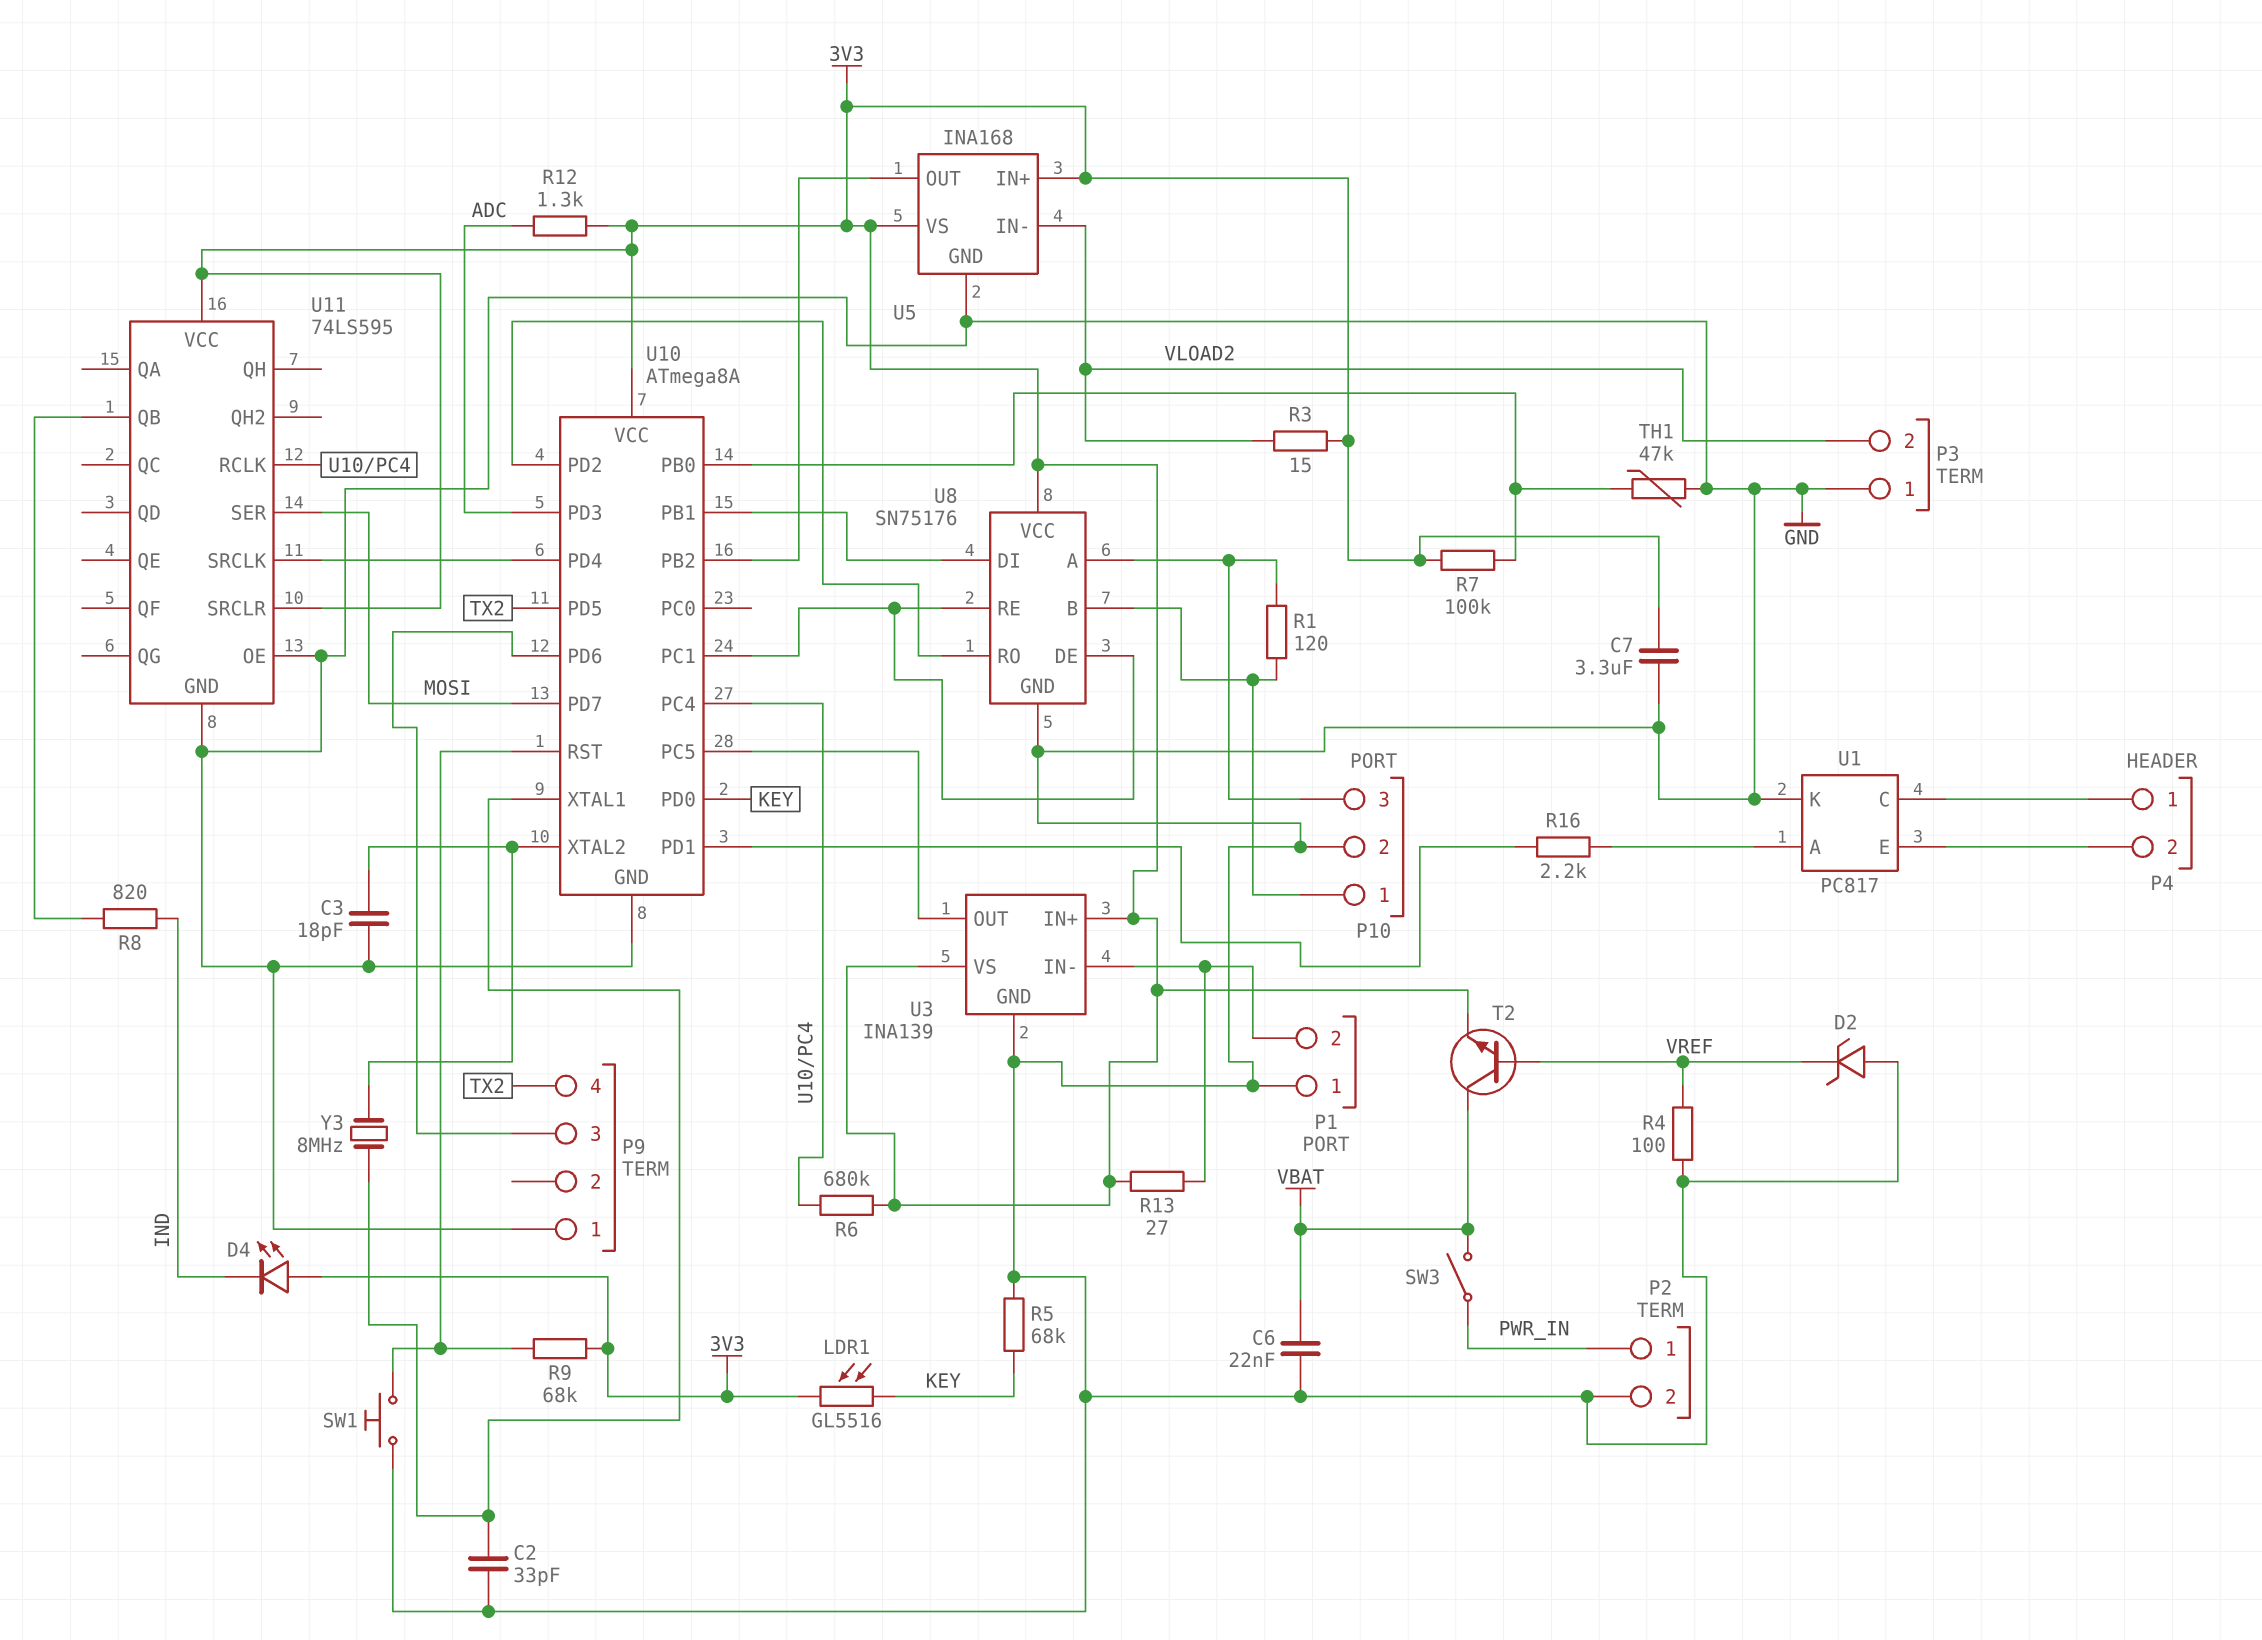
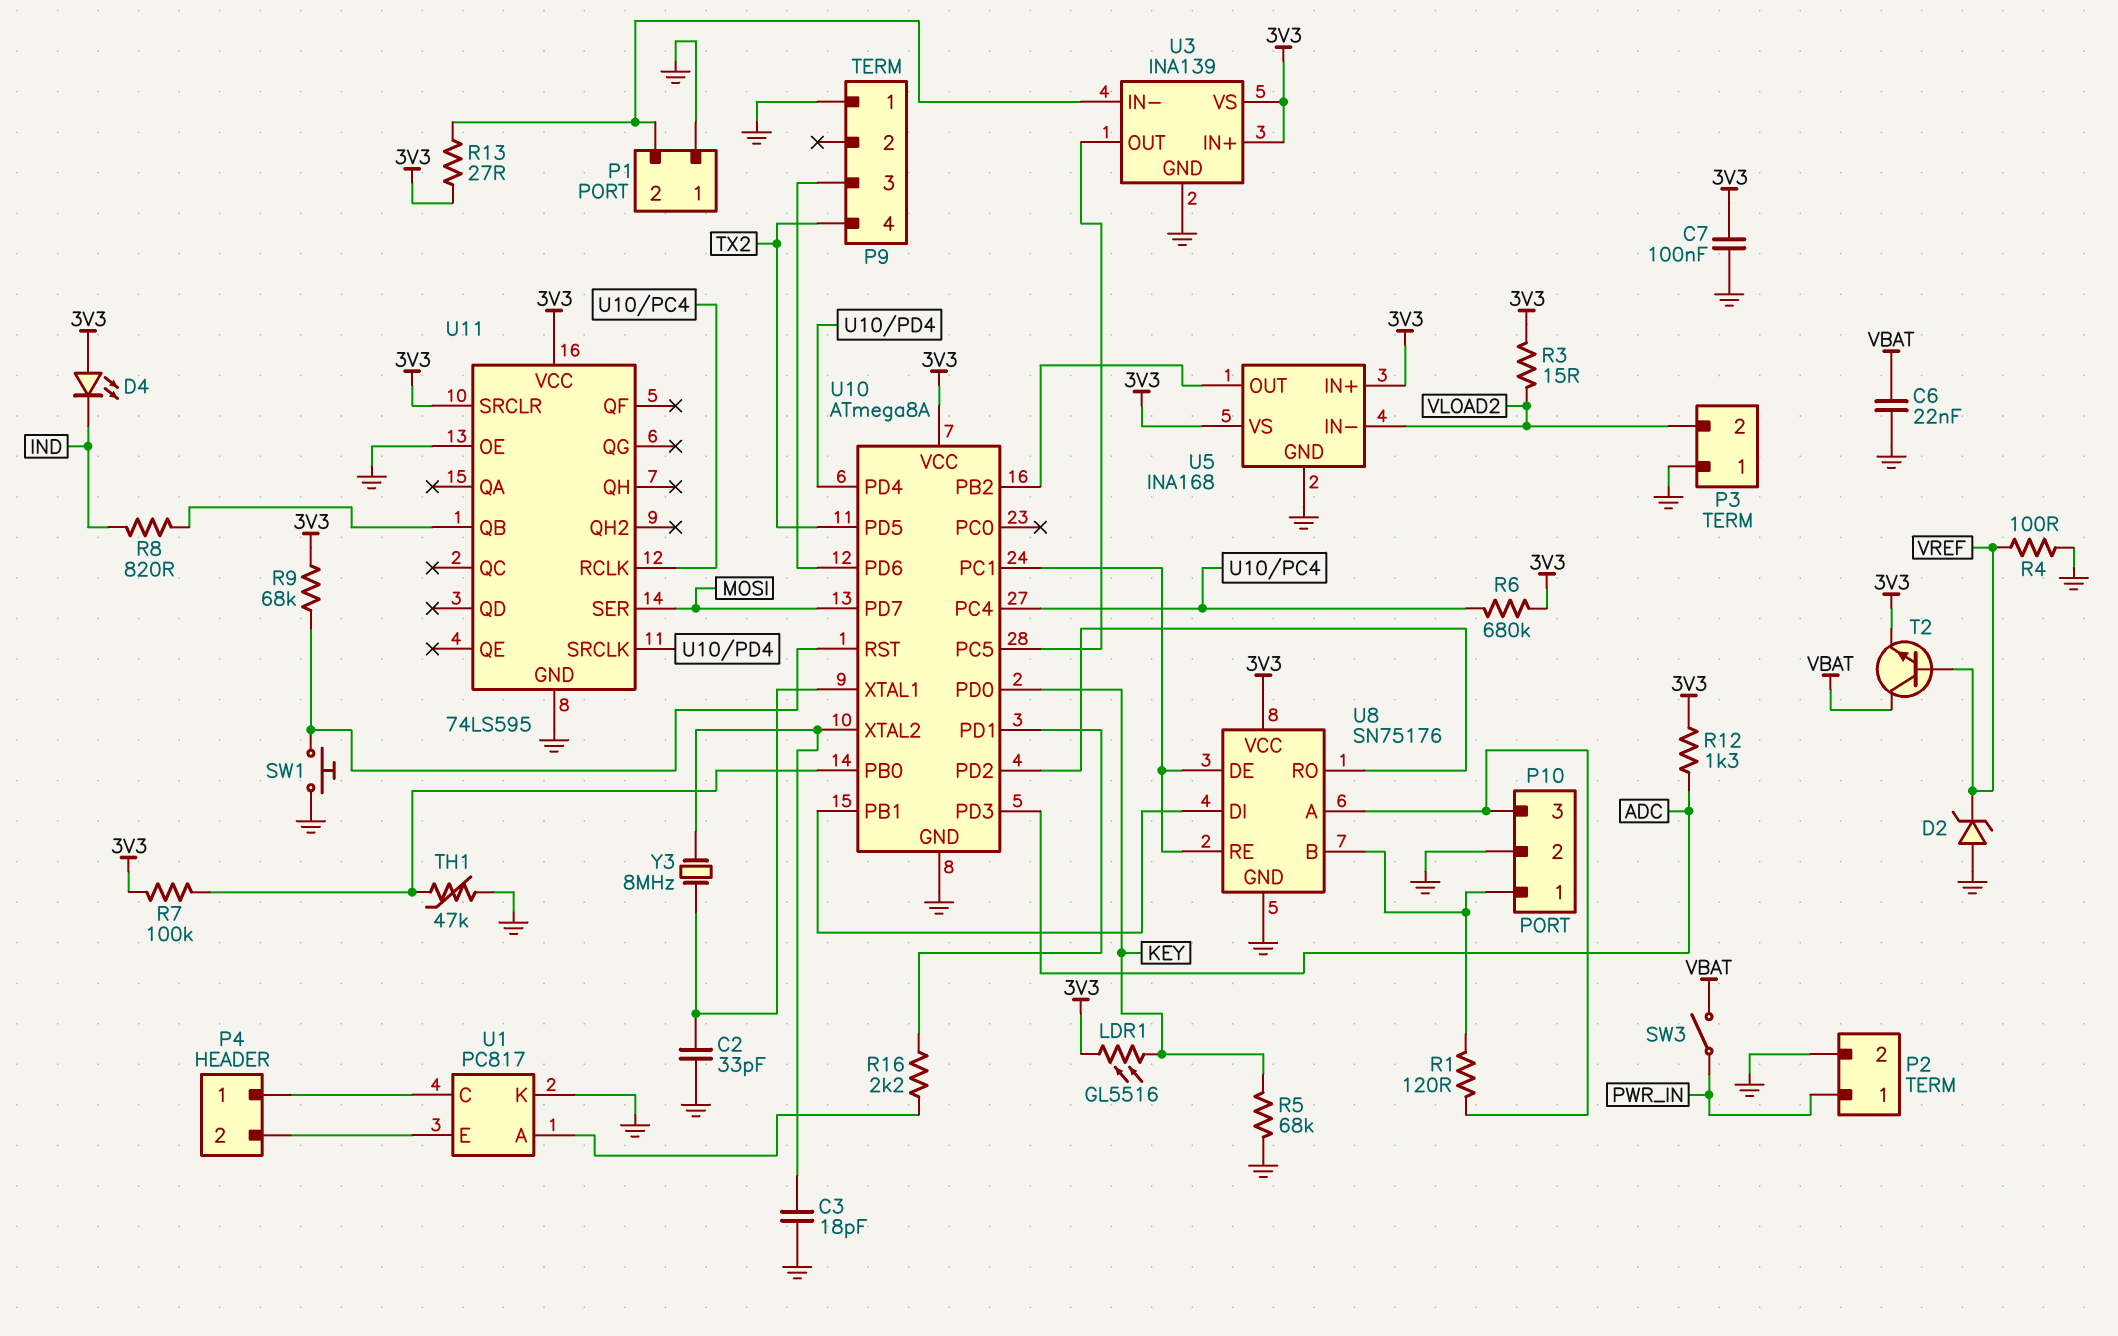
C7: 3.3uF (3V3, GND) -> 100nF (3V3, GND)

